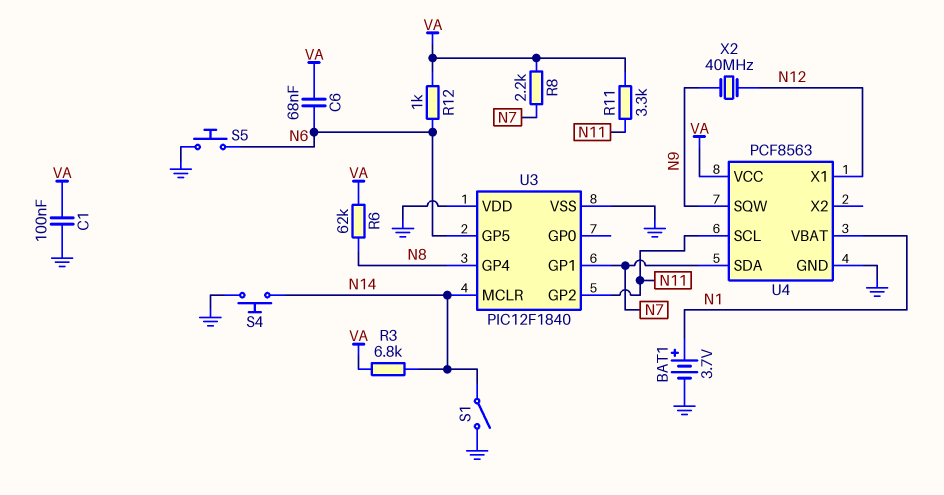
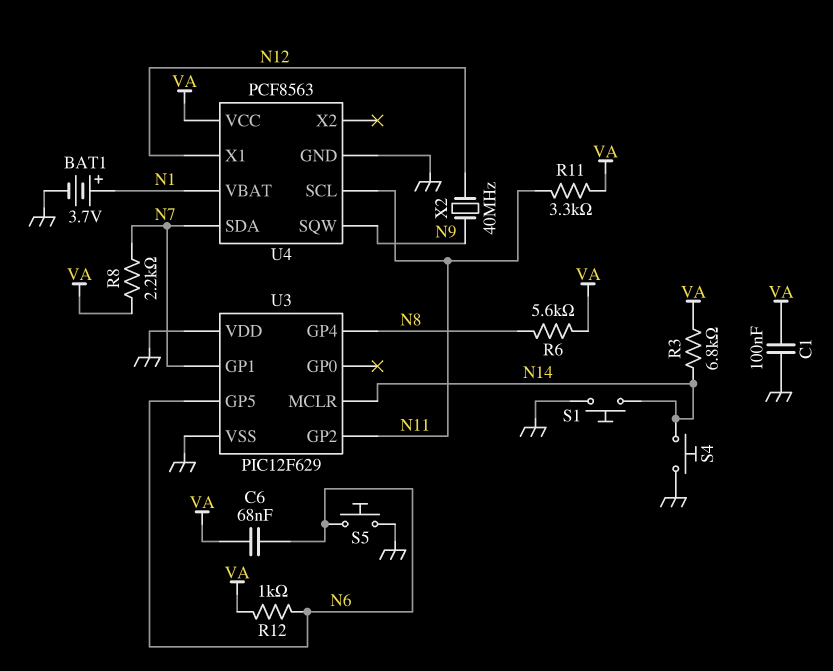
R6: 62k (N8, VA) -> 5.6k (N8, VA)
S1: switch (GND, N14) -> button (GND, N14)
U3: PIC12F1840 -> PIC12F629

